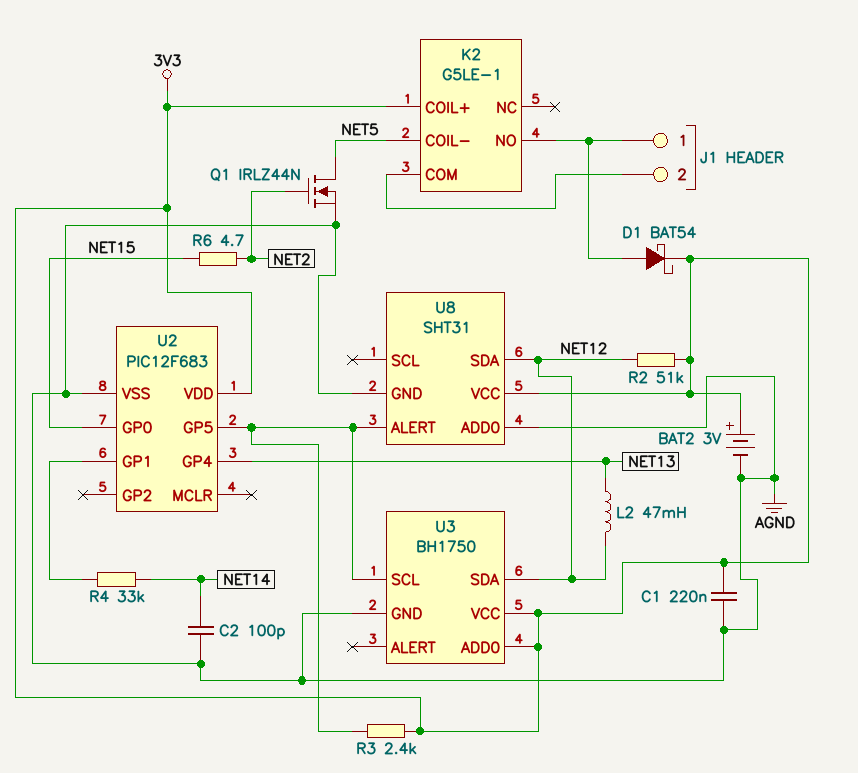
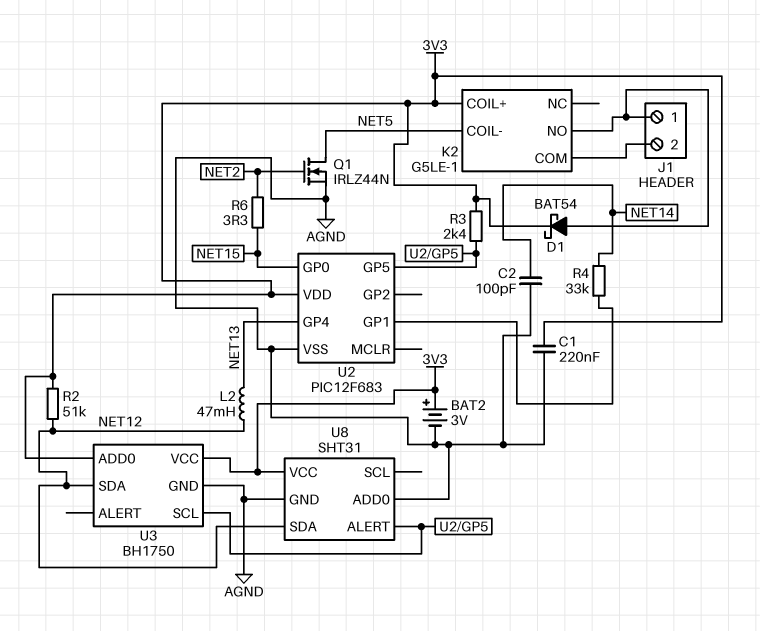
R6: 4.7 (NET2, NET15) -> 3.3 (NET2, NET15)

